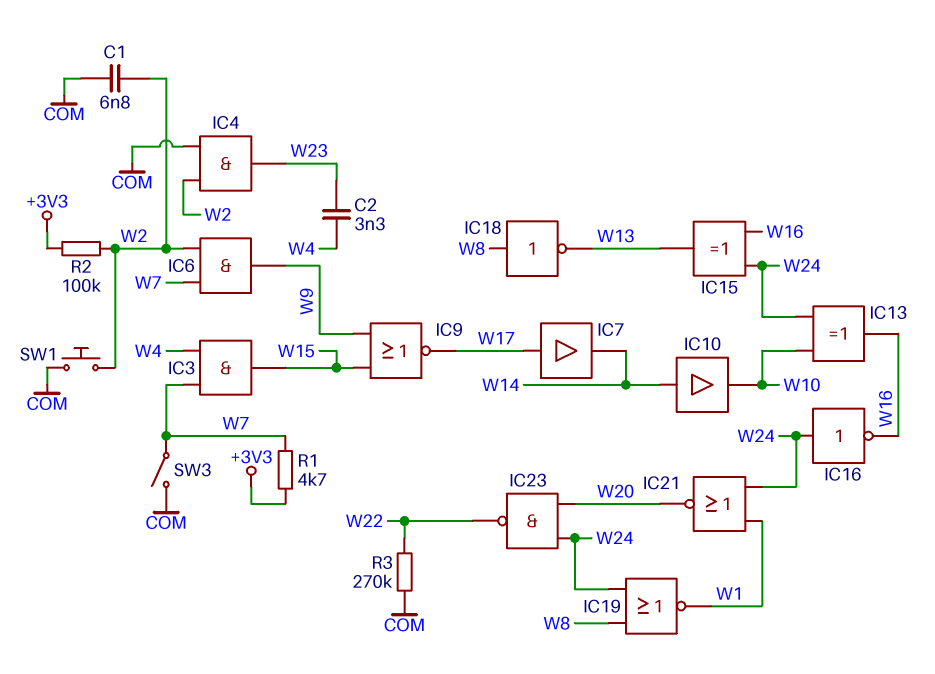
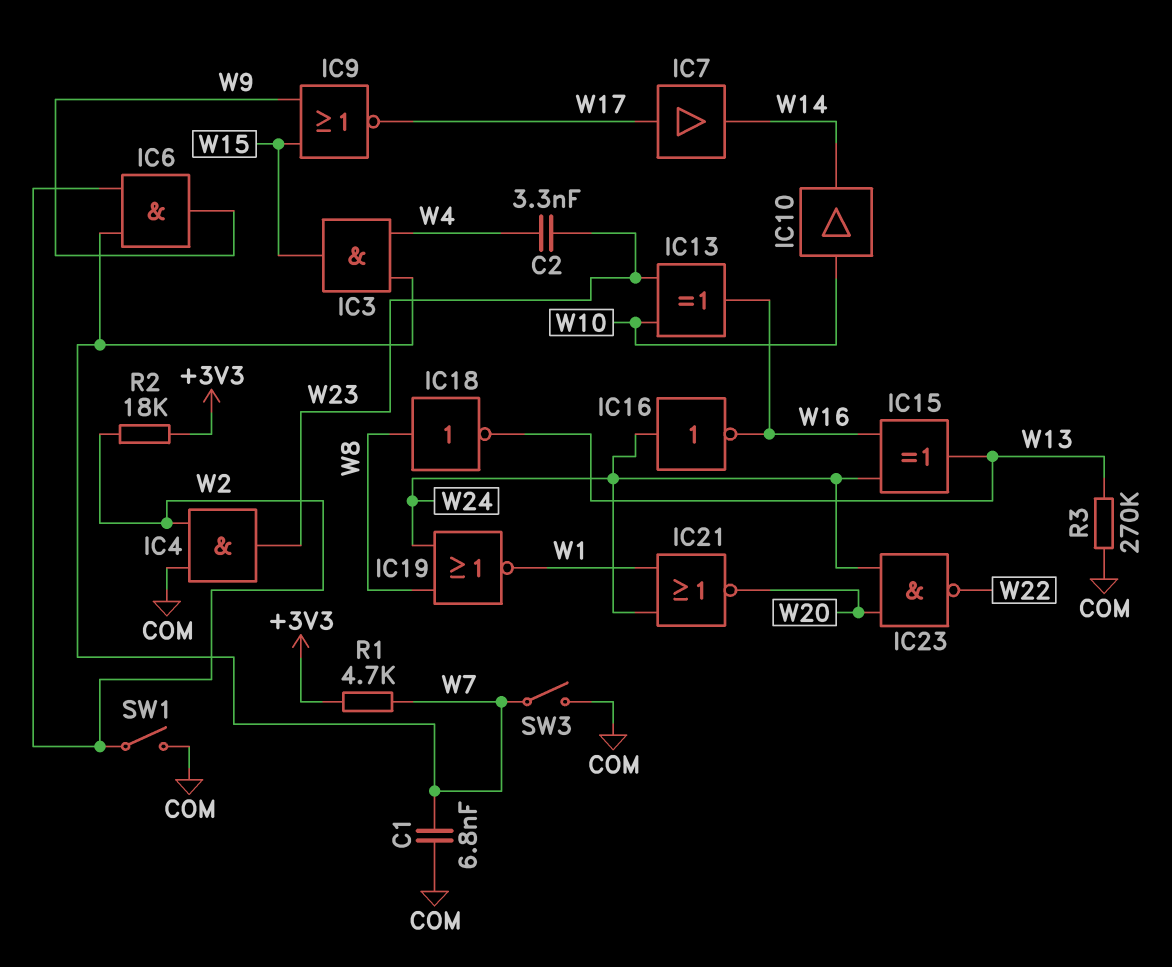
C1: 6.8nF (COM, W2) -> 6.8nF (COM, W7)
IC10: buffer (in W14, out W10) -> buffer (in W10, out W14)
IC13: XOR (in W10, in W24, out W16) -> XOR (in W10, in W23, out W16)
R2: 100k (+3V3, W2) -> 18k (+3V3, W2)
R3: 270k (COM, W22) -> 270k (COM, W13)
SW1: button (COM, W2) -> switch (COM, W2)

